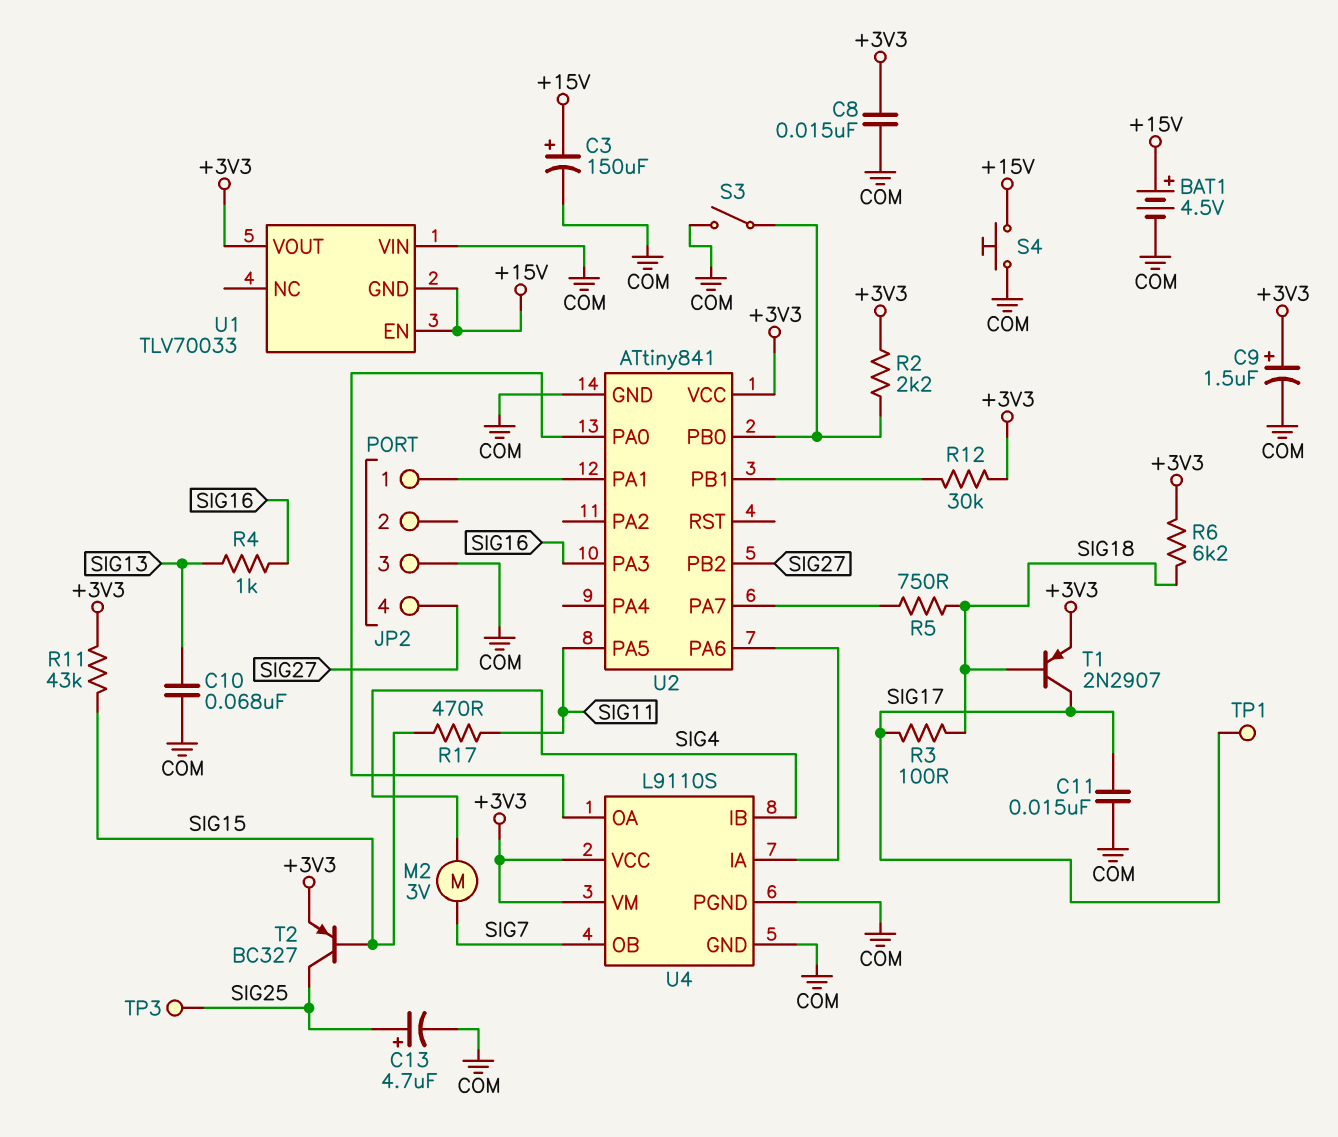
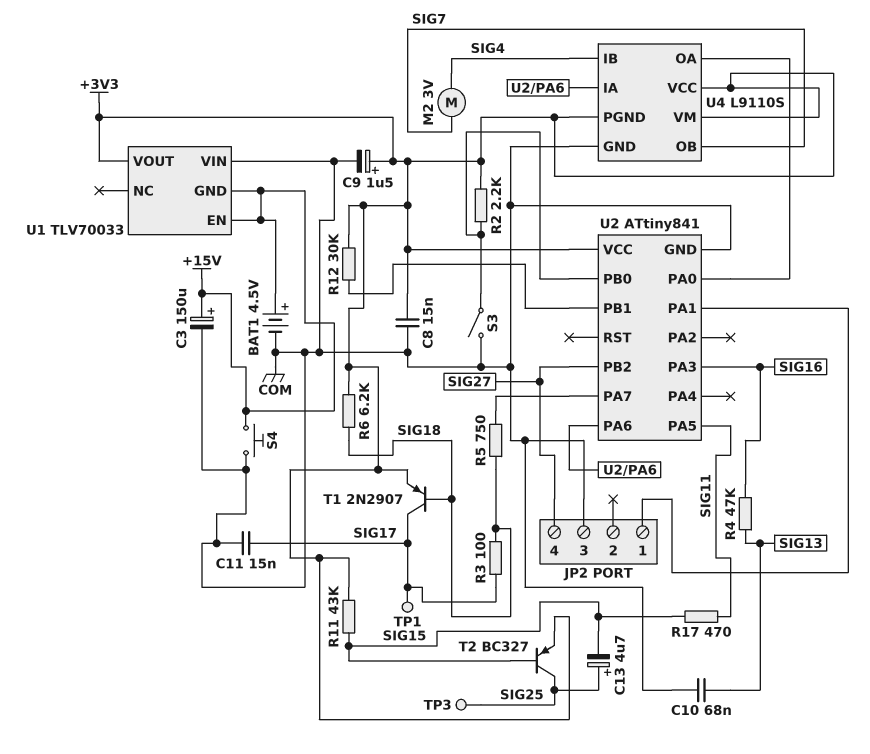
C13: 4.7uF (plus SIG25, minus COM) -> 4.7uF (plus SIG25, minus SIG15)
R4: 1k (SIG13, SIG16) -> 47k (SIG13, SIG16)
U4 pin PGND: COM -> +3V3

